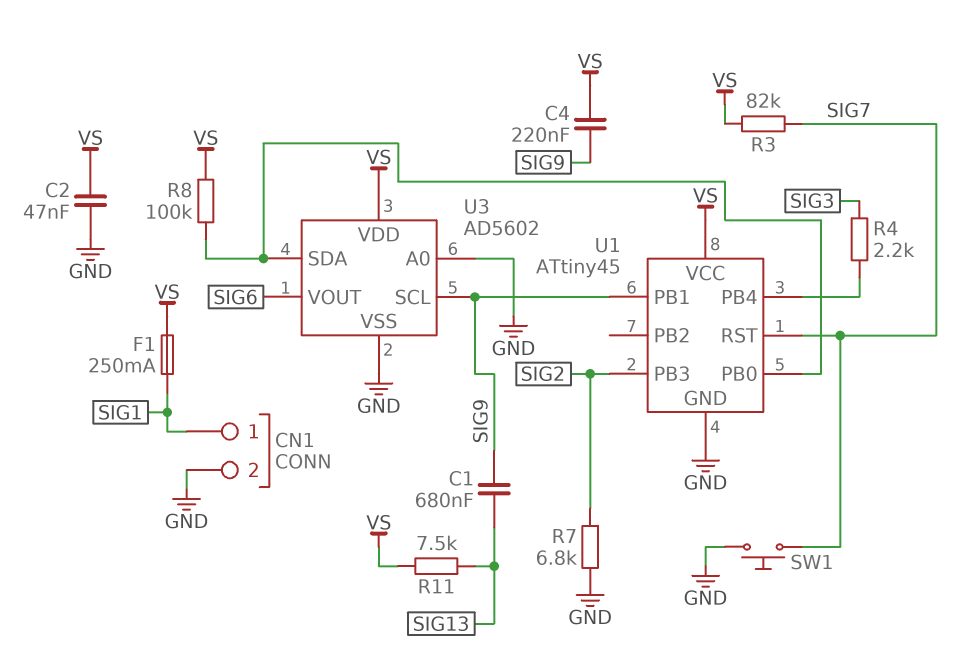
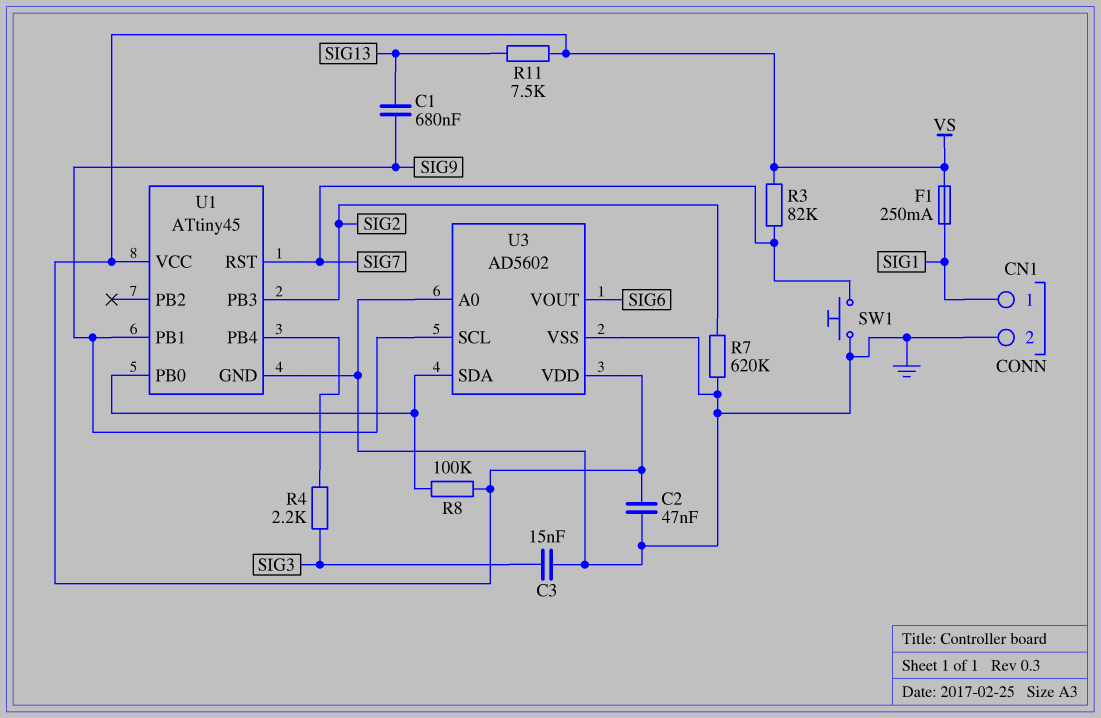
C3: none -> 15nF (GND, SIG3)
C4: 220nF (SIG9, VS) -> none
R7: 6.8k (GND, SIG2) -> 620k (GND, SIG2)

